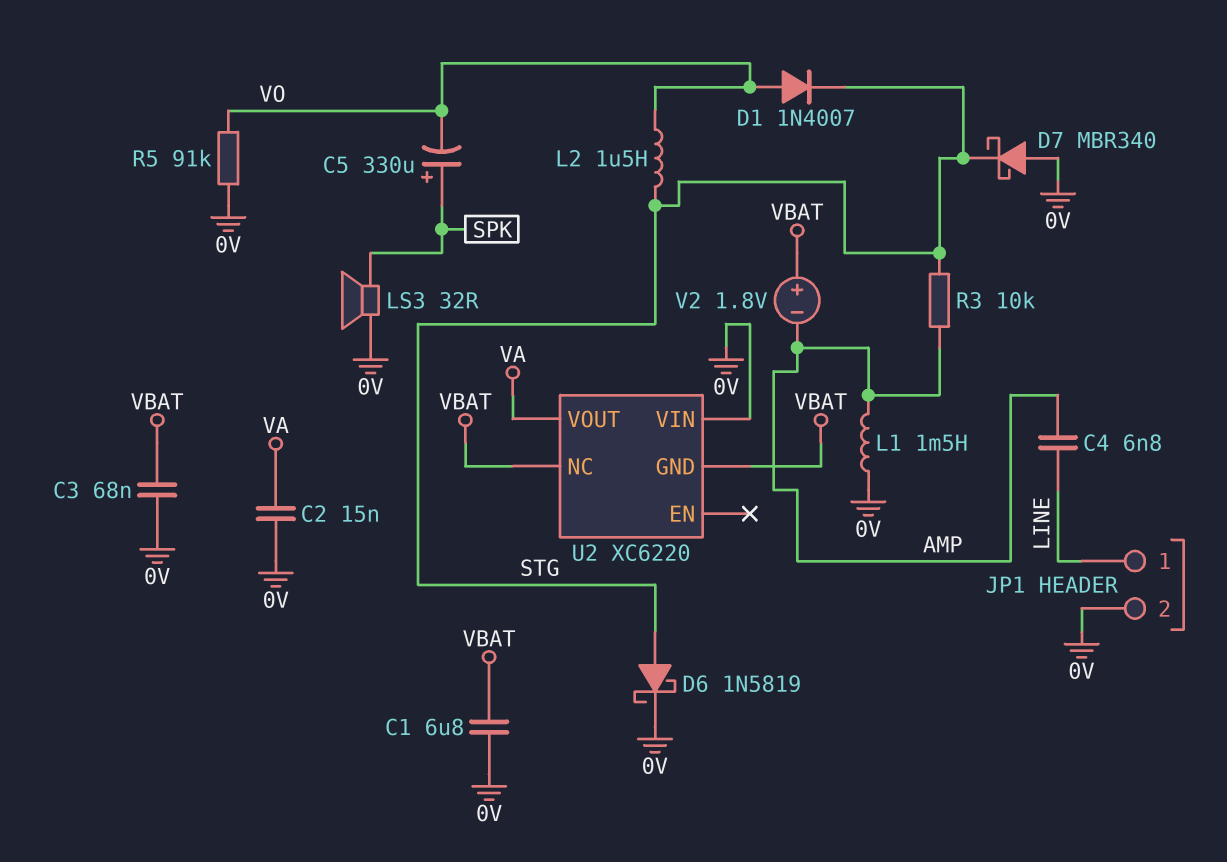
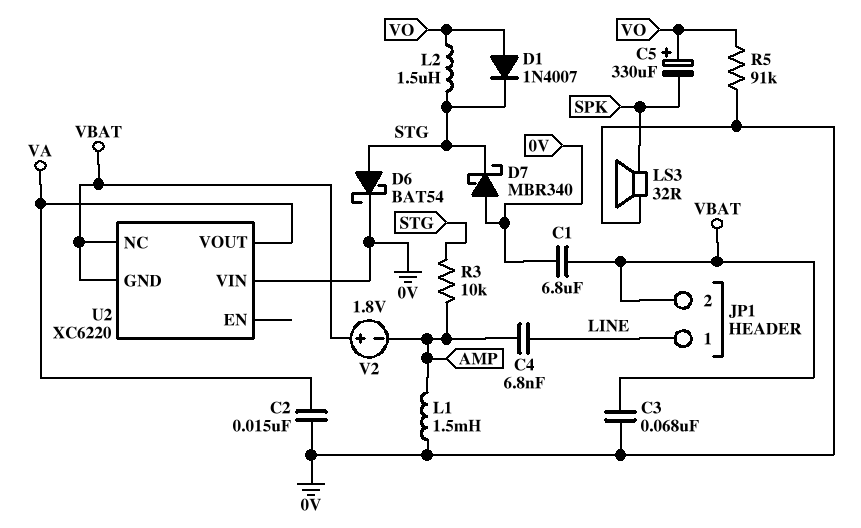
C5: 330uF (plus SPK, minus VO) -> 330uF (plus VO, minus SPK)
D6: schottky 1N5819 (A STG, K 0V) -> schottky BAT54 (A STG, K 0V)
JP1 pin 2: 0V -> VBAT

